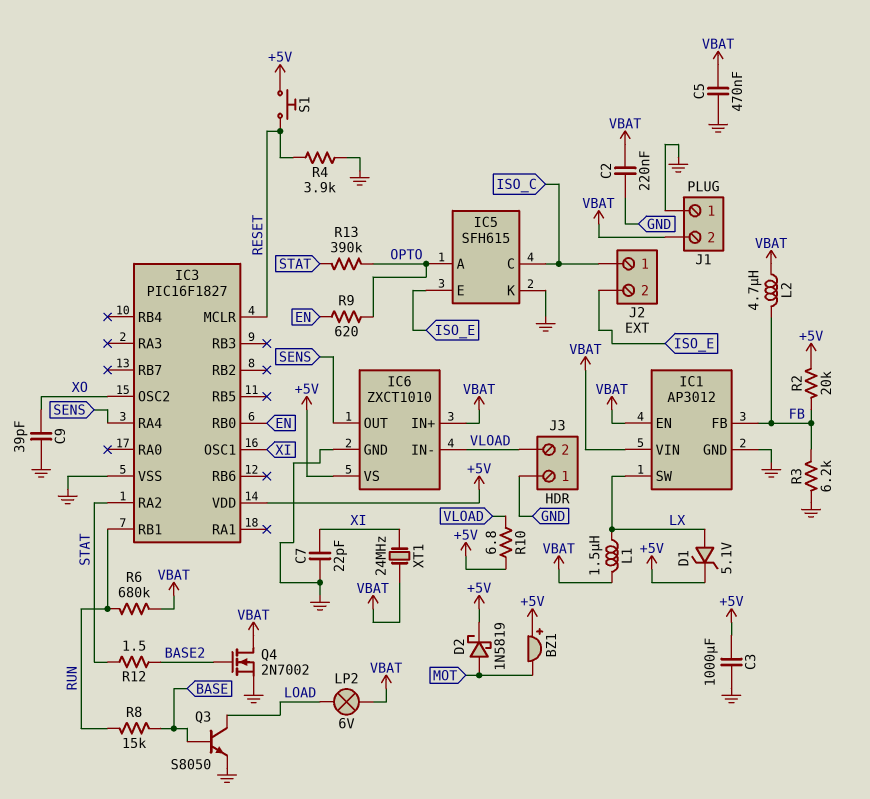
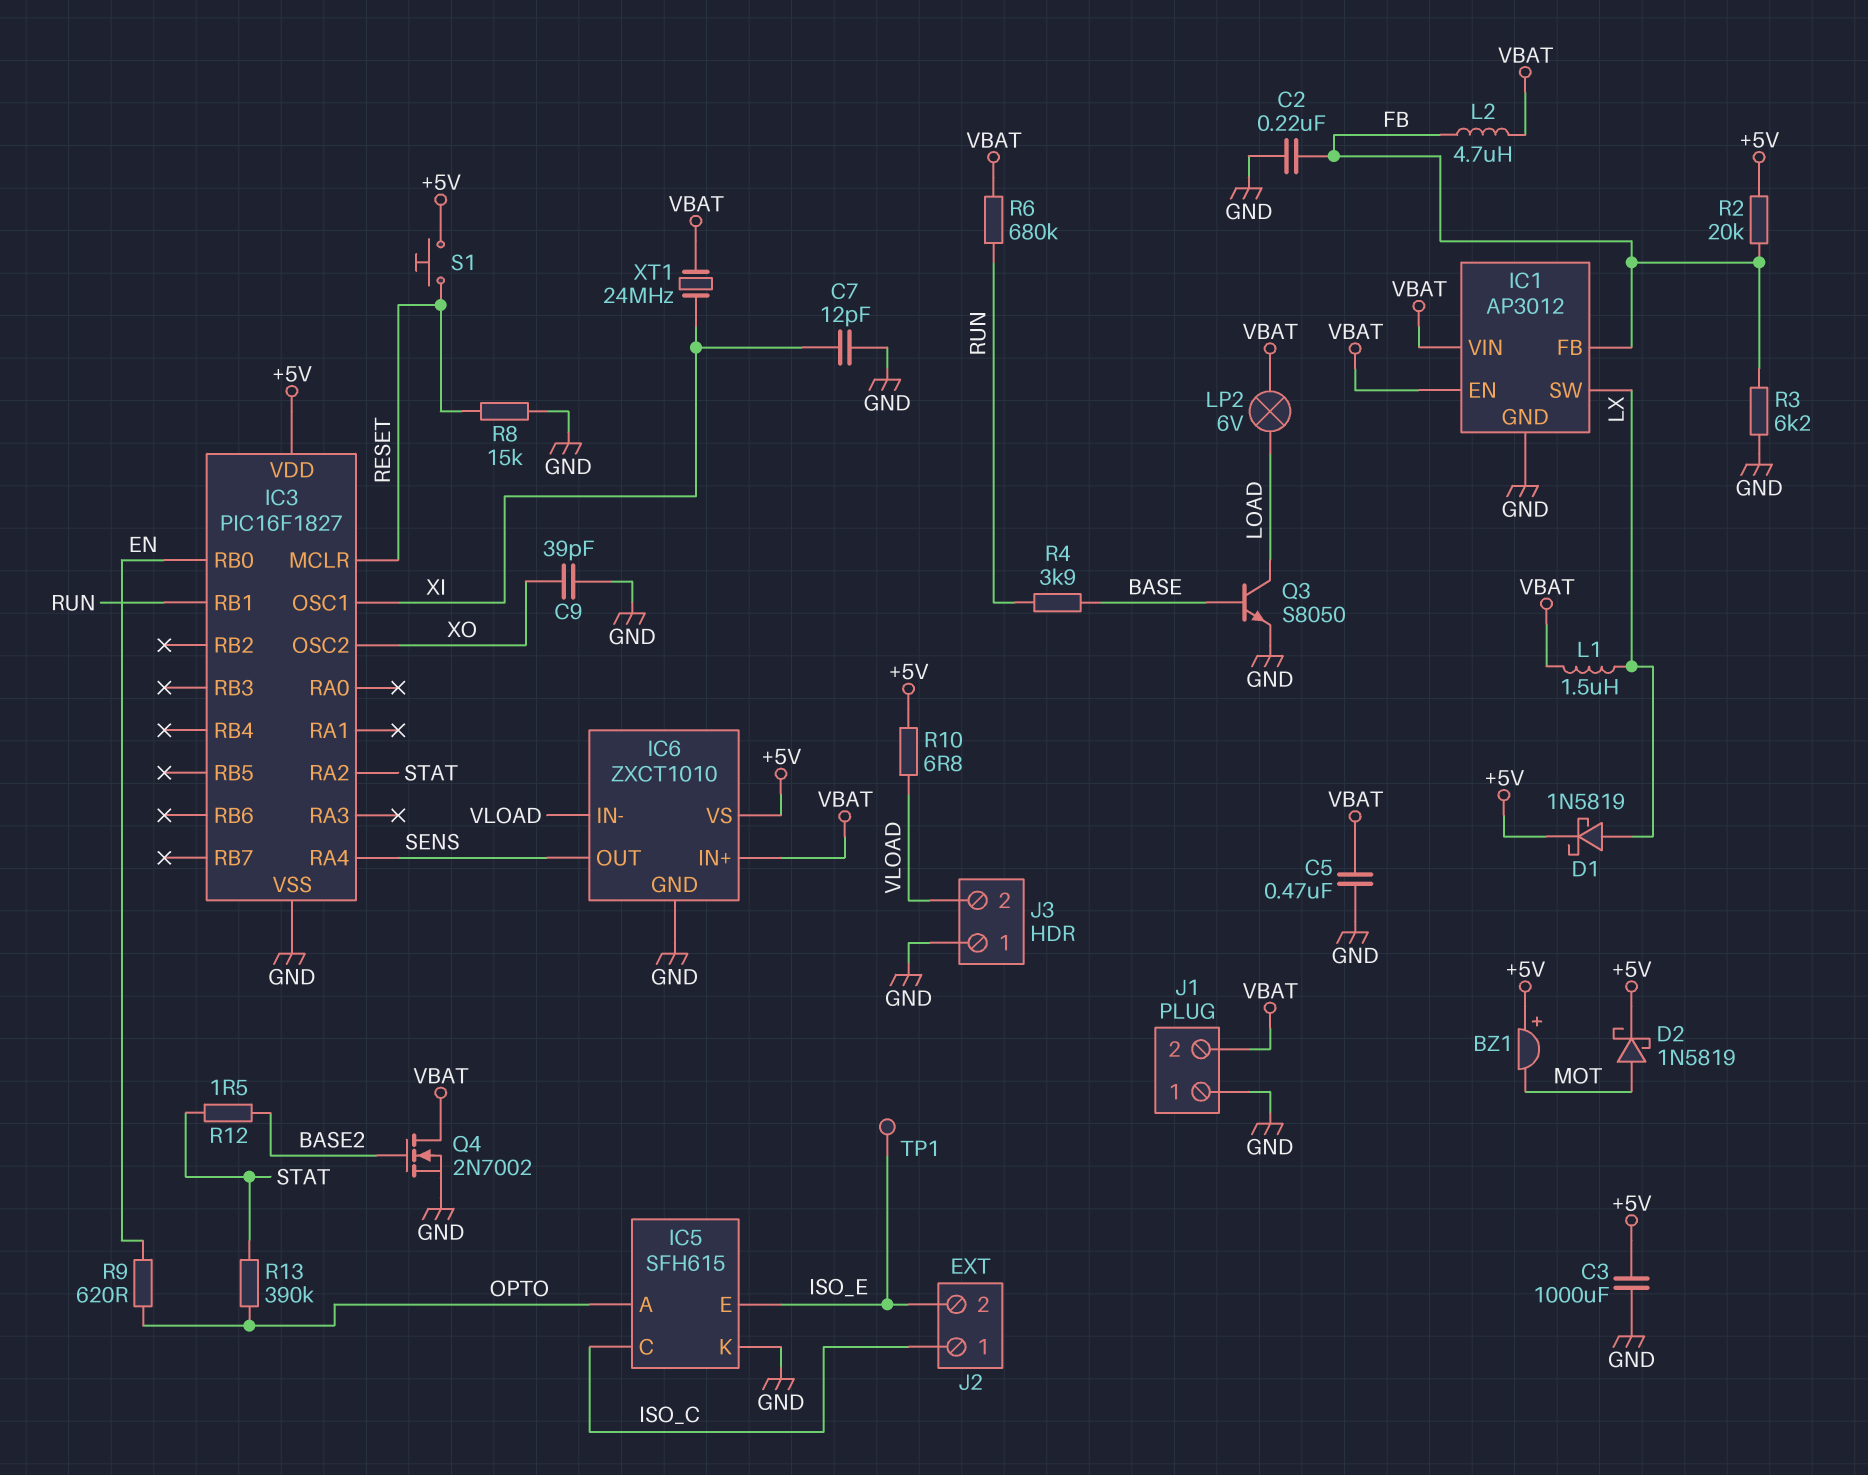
C2: 220nF (GND, VBAT) -> 220nF (FB, GND)
C7: 22pF (GND, XI) -> 12pF (GND, XI)
D1: zener 5.1V (A LX, K +5V) -> schottky 1N5819 (A LX, K +5V)
R4: 3.9k (GND, RESET) -> 3.9k (BASE, RUN)
R8: 15k (BASE, RUN) -> 15k (GND, RESET)
TP1: none -> test point (ISO_E)

